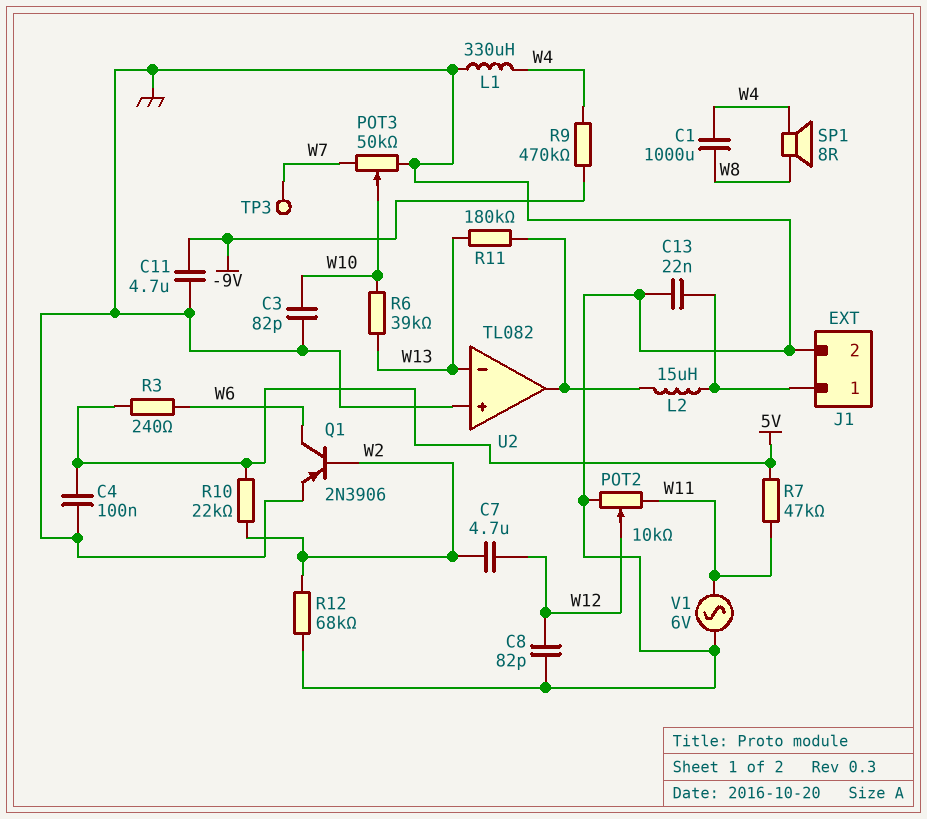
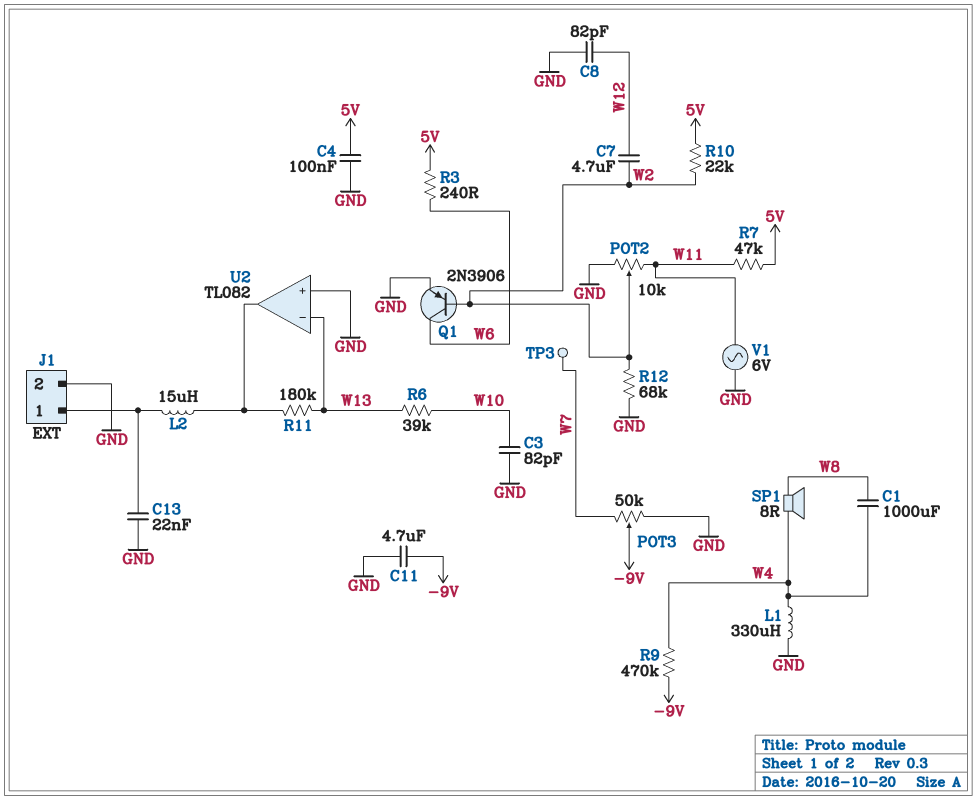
POT2: 10k (GND, W11, wiper W12) -> 10k (GND, W11, wiper W2)
POT3: 50k (GND, W7, wiper W10) -> 50k (GND, W7, wiper -9V)

